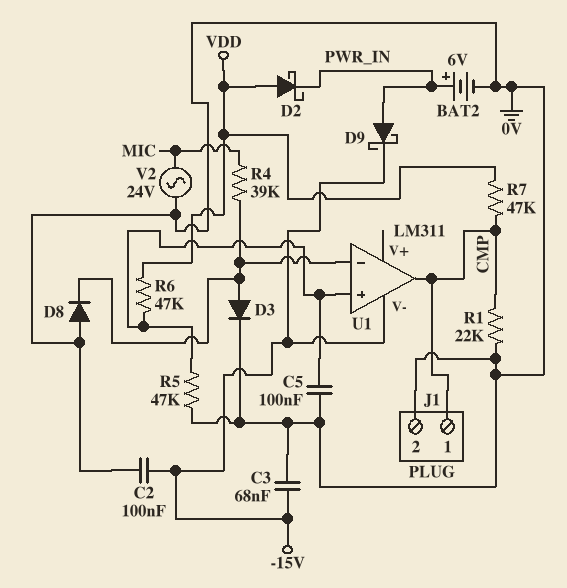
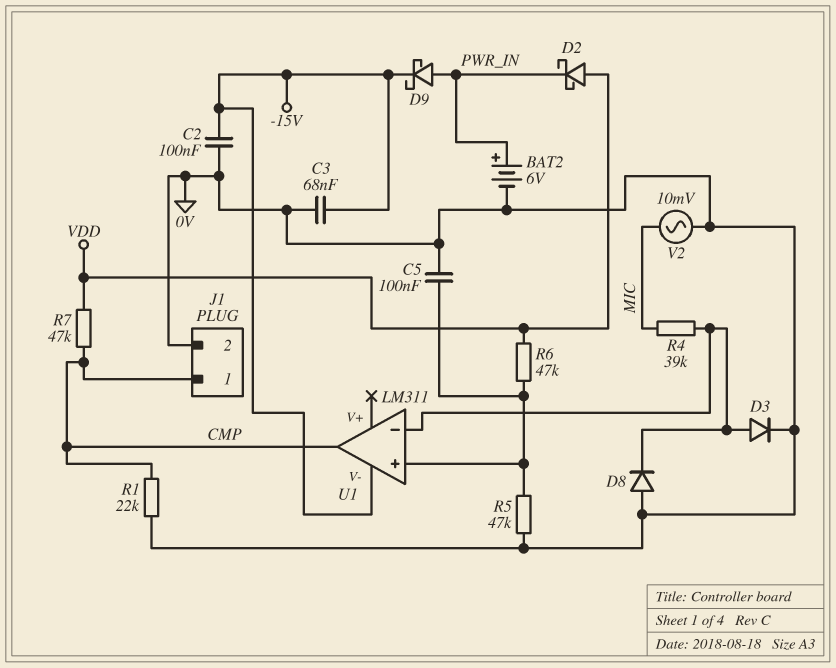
V2: AC 24V (0V, MIC) -> AC 10mV (0V, MIC)

